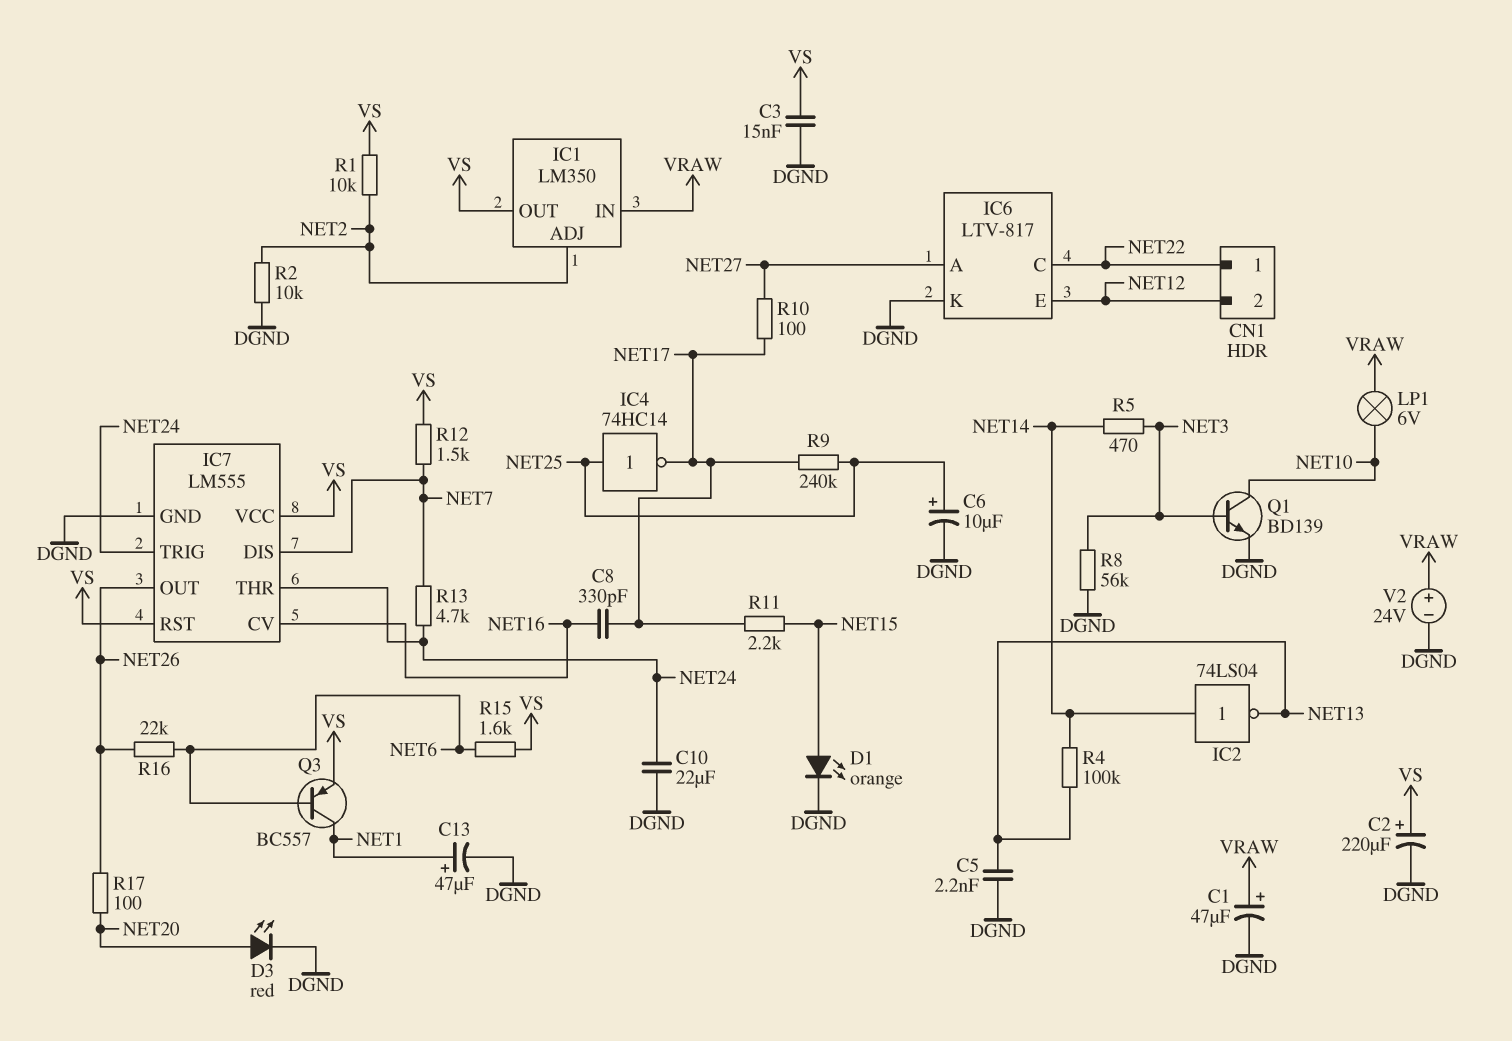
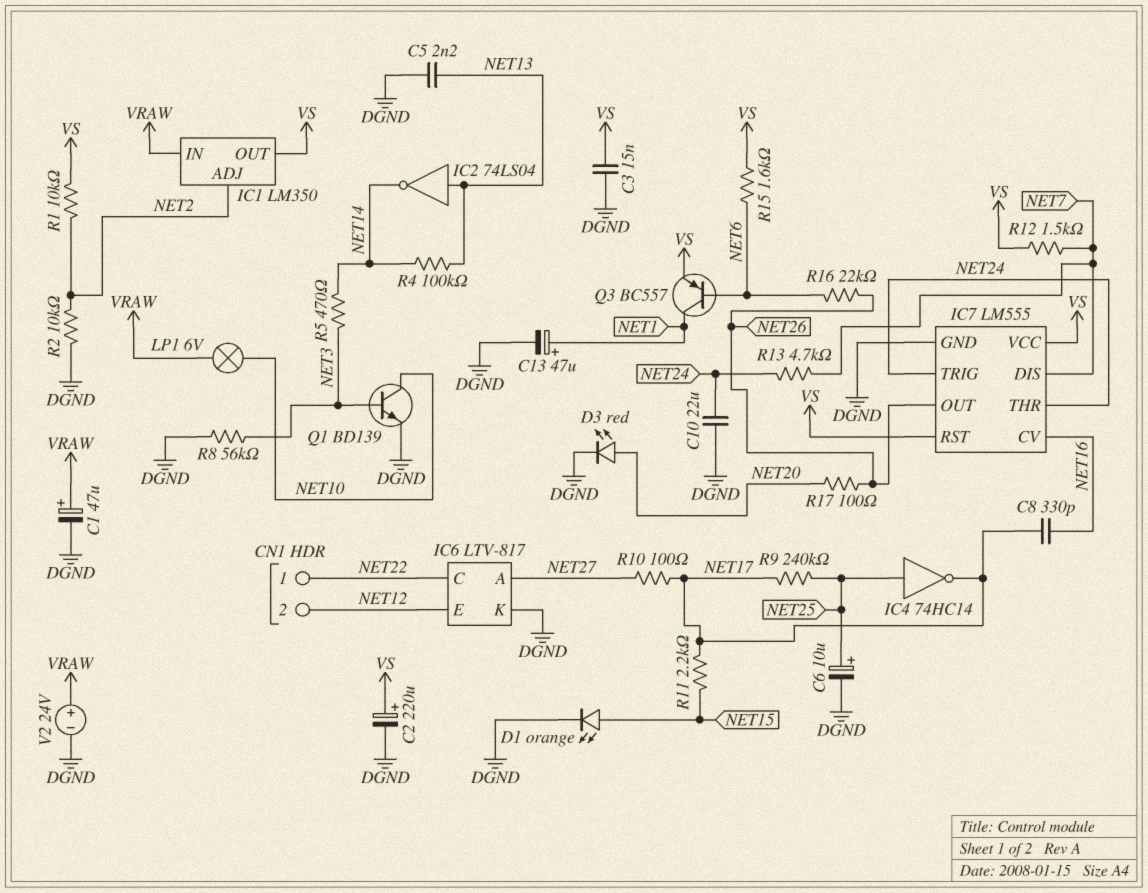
IC2: NOT 74LS04 (in NET14, out NET13) -> NOT 74LS04 (in NET13, out NET14)

